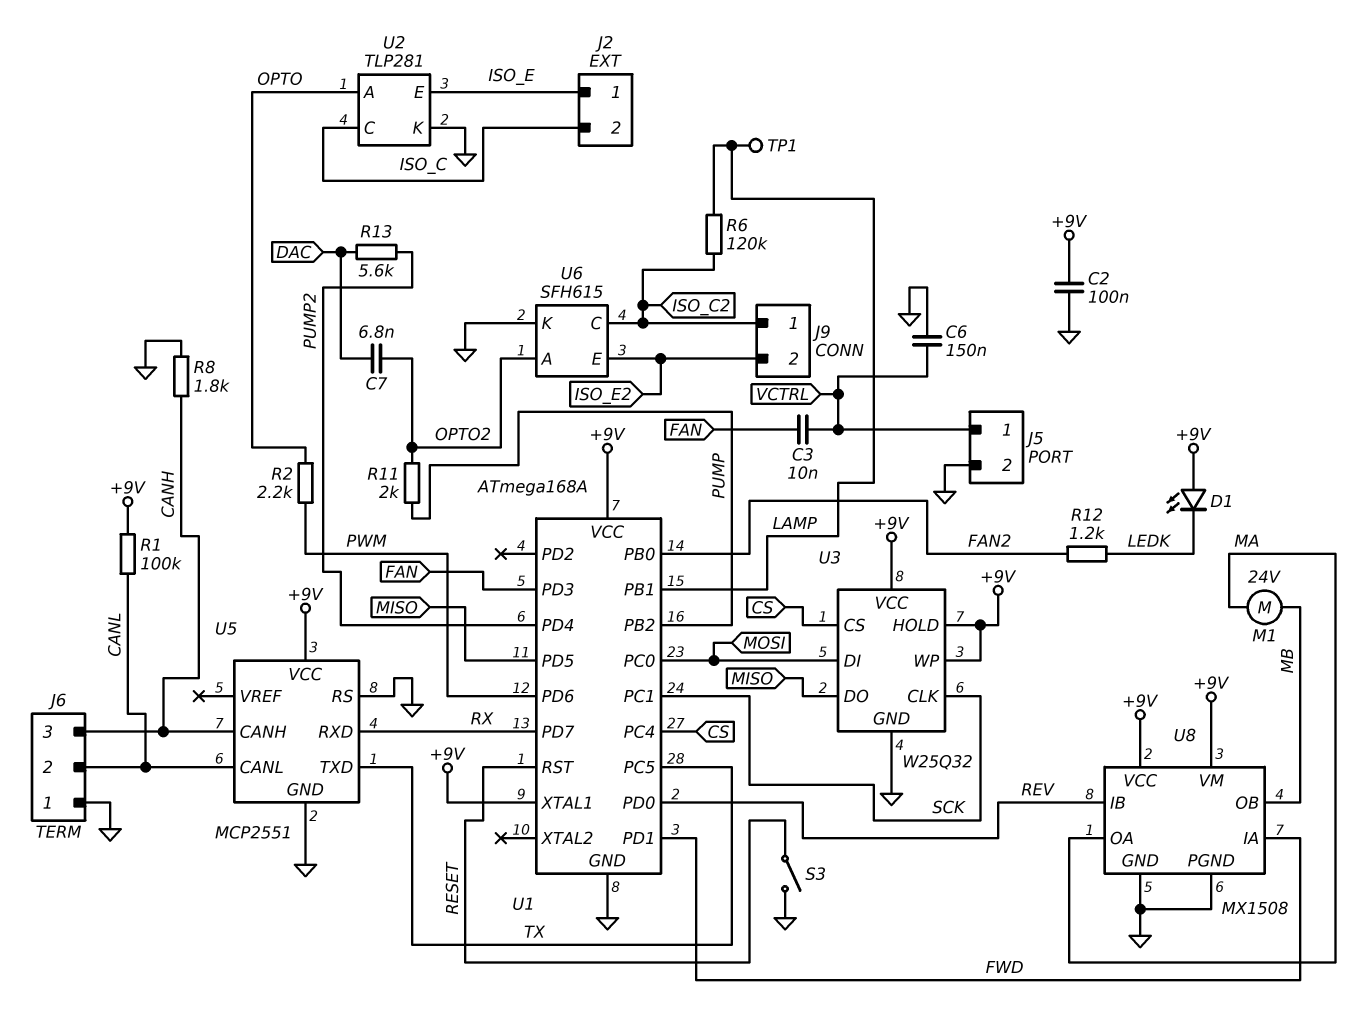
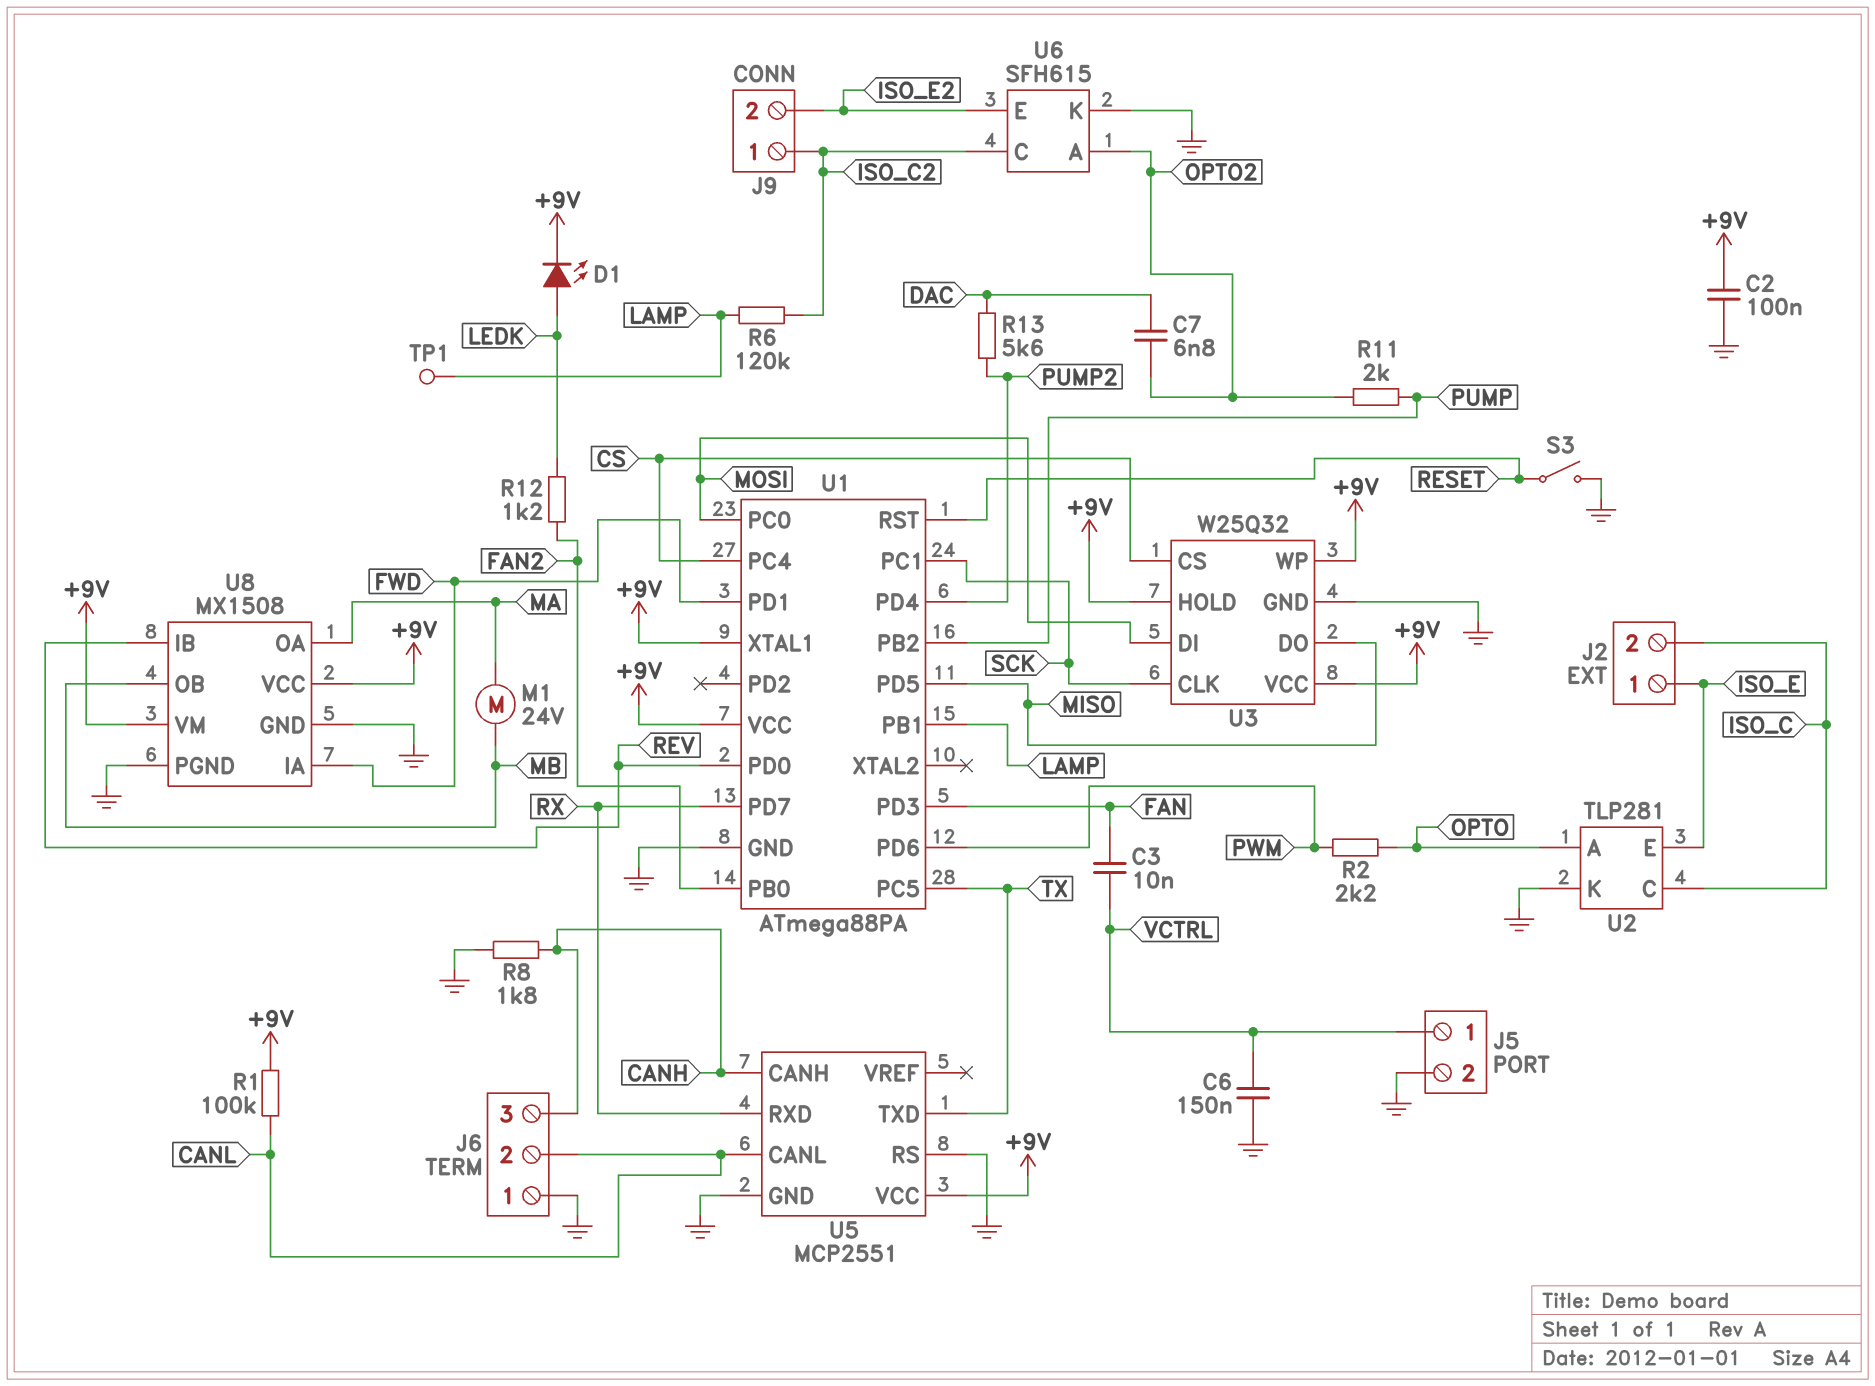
D1: LED (A +9V, K LEDK) -> LED (A LEDK, K +9V)
U1: ATmega168A -> ATmega88PA

